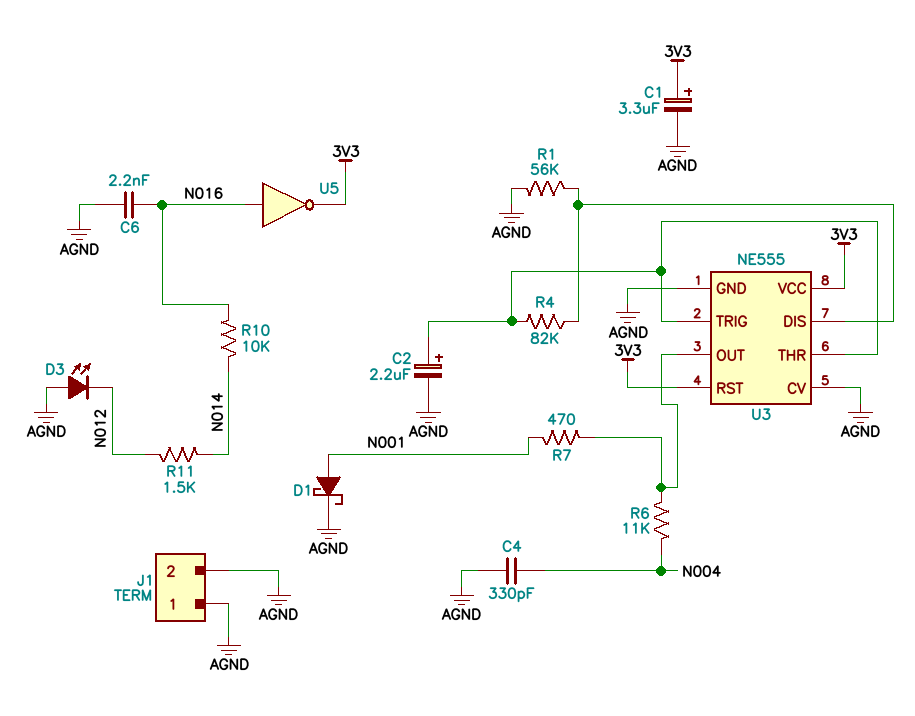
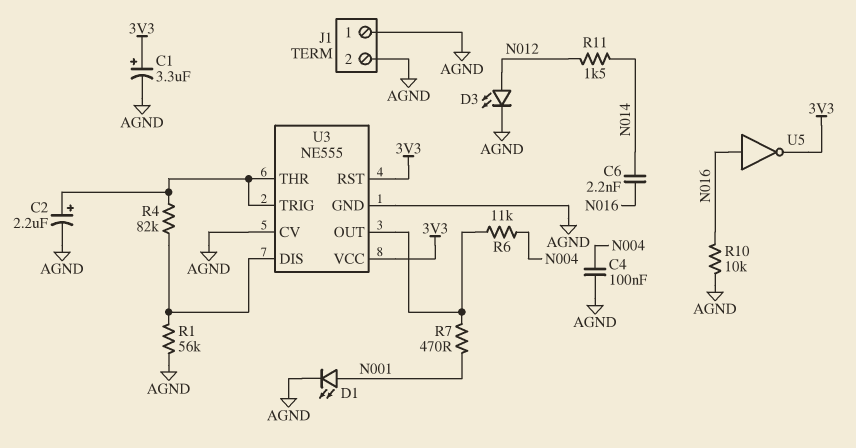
C4: 330pF (AGND, N004) -> 100nF (AGND, N004)
C6: 2.2nF (AGND, N016) -> 2.2nF (N014, N016)
D1: schottky (A N001, K AGND) -> LED (A N001, K AGND)
D3: LED (A AGND, K N012) -> LED (A N012, K AGND)
R10: 10k (N014, N016) -> 10k (AGND, N016)

